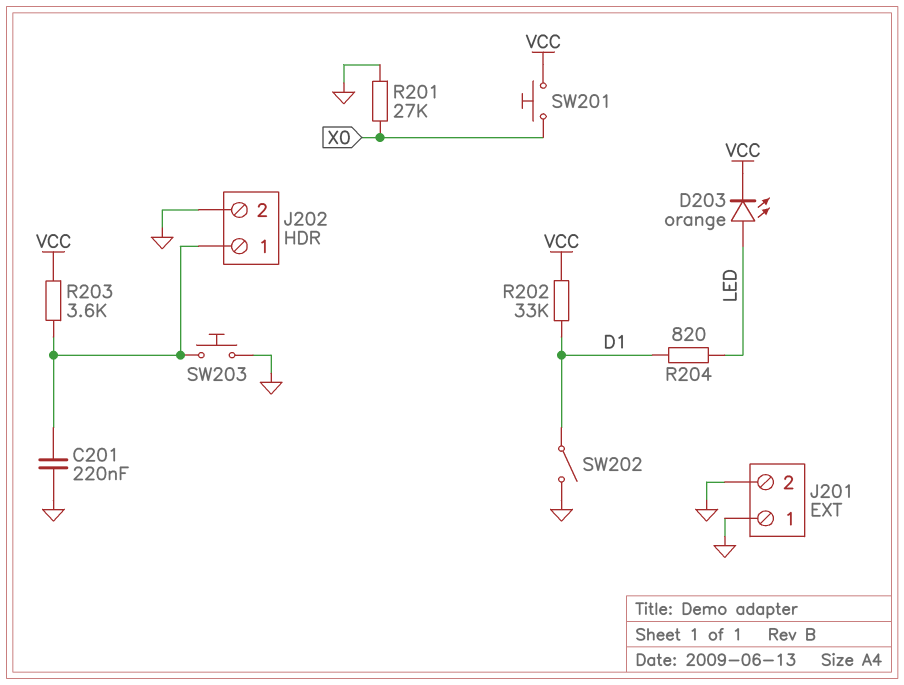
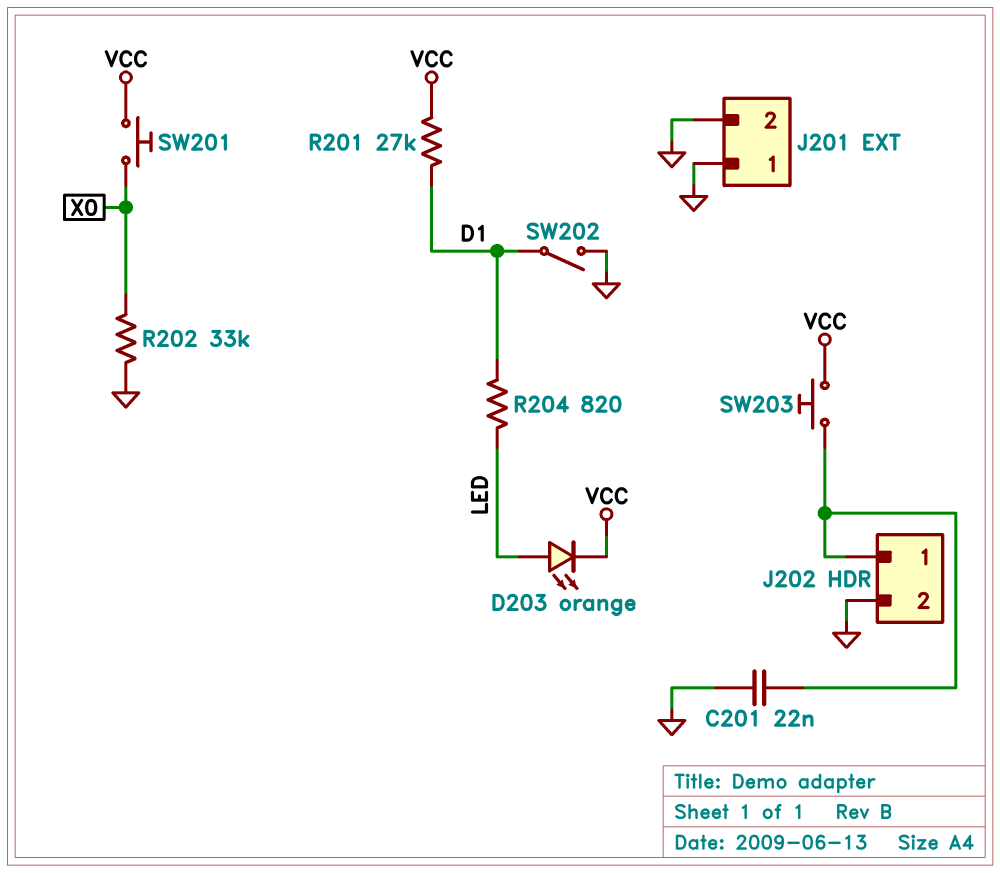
C201: 220nF (GND, J202/1) -> 22nF (GND, J202/1)
R201: 27k (GND, X0) -> 27k (D1, VCC)
R202: 33k (D1, VCC) -> 33k (GND, X0)
R203: 3.6k (J202/1, VCC) -> none
SW203: button (GND, J202/1) -> button (J202/1, VCC)

